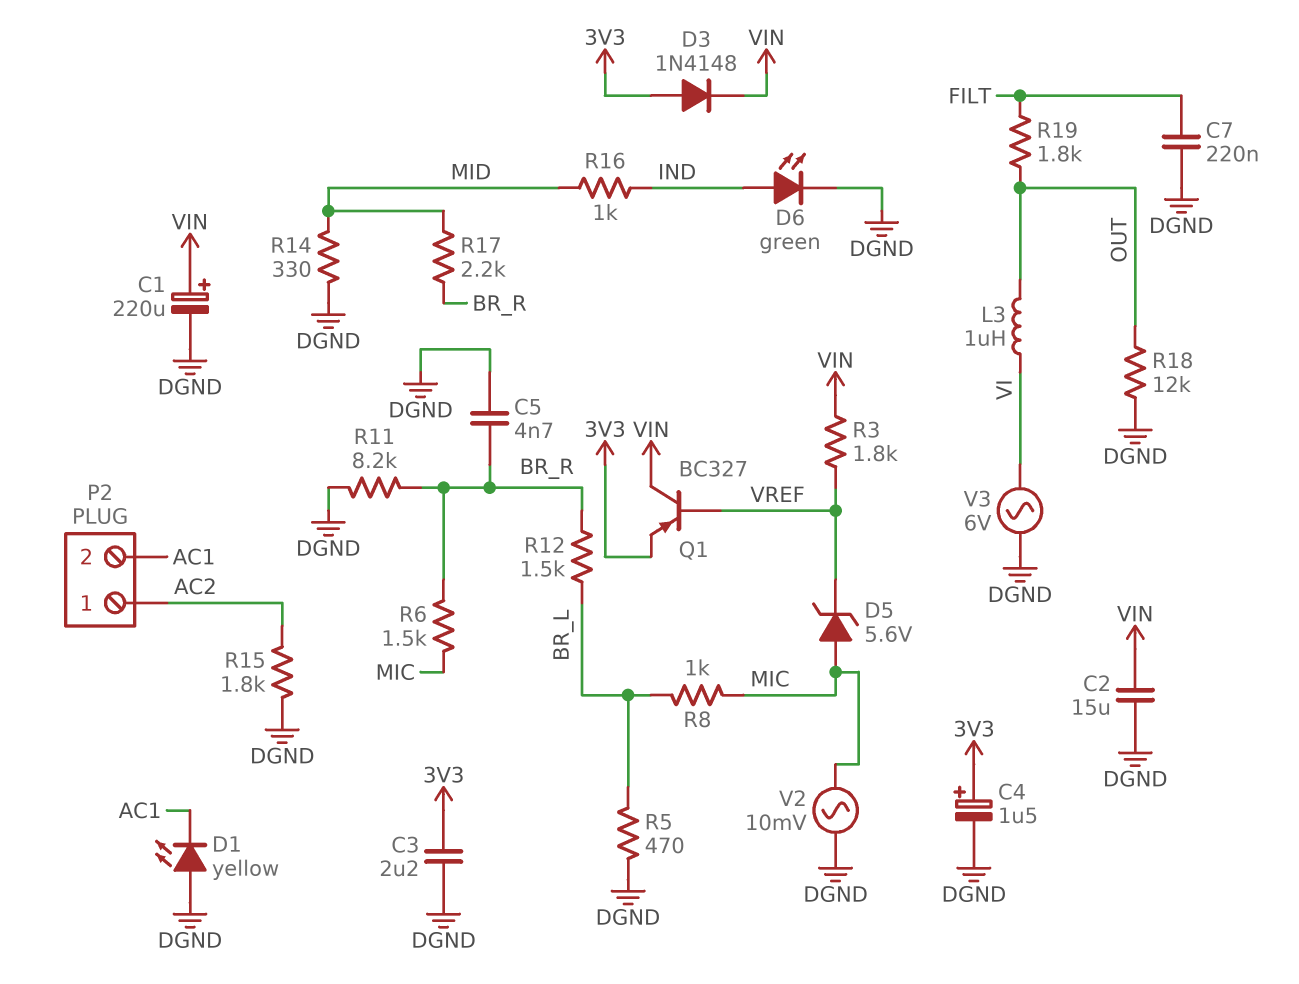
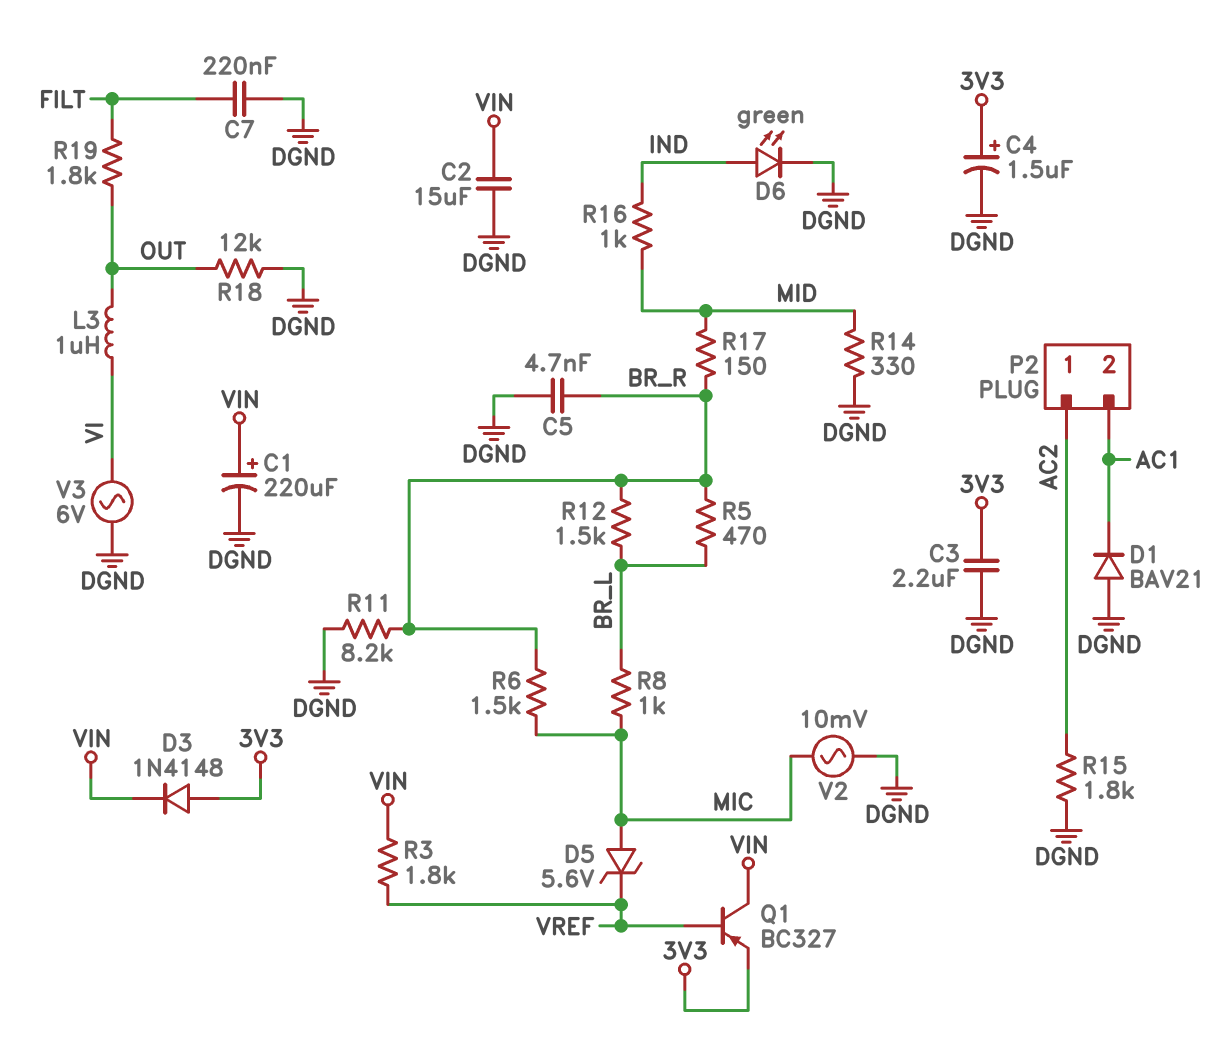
D1: LED yellow (A DGND, K AC1) -> diode BAV21 (A DGND, K AC1)
R5: 470 (BR_L, DGND) -> 470 (BR_L, BR_R)
R17: 2.2k (BR_R, MID) -> 150 (BR_R, MID)

